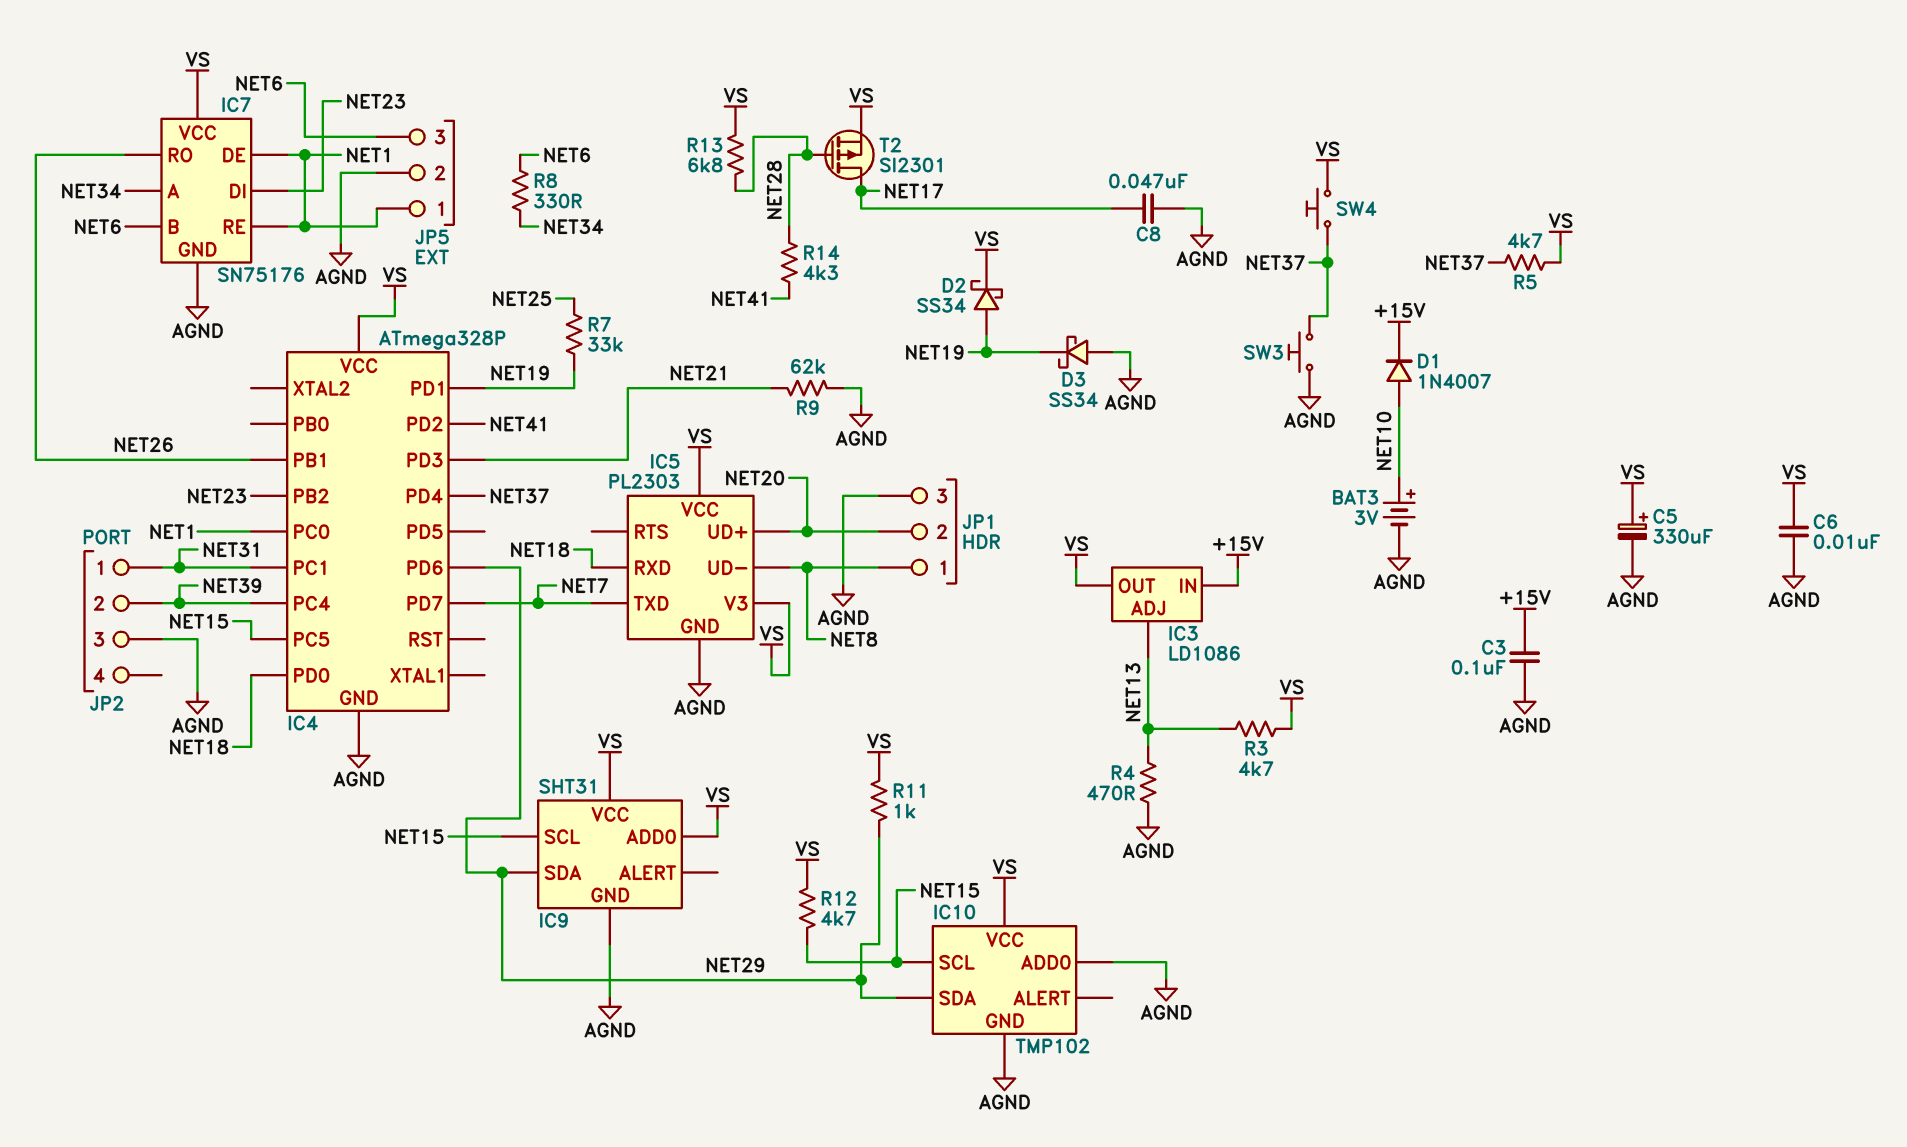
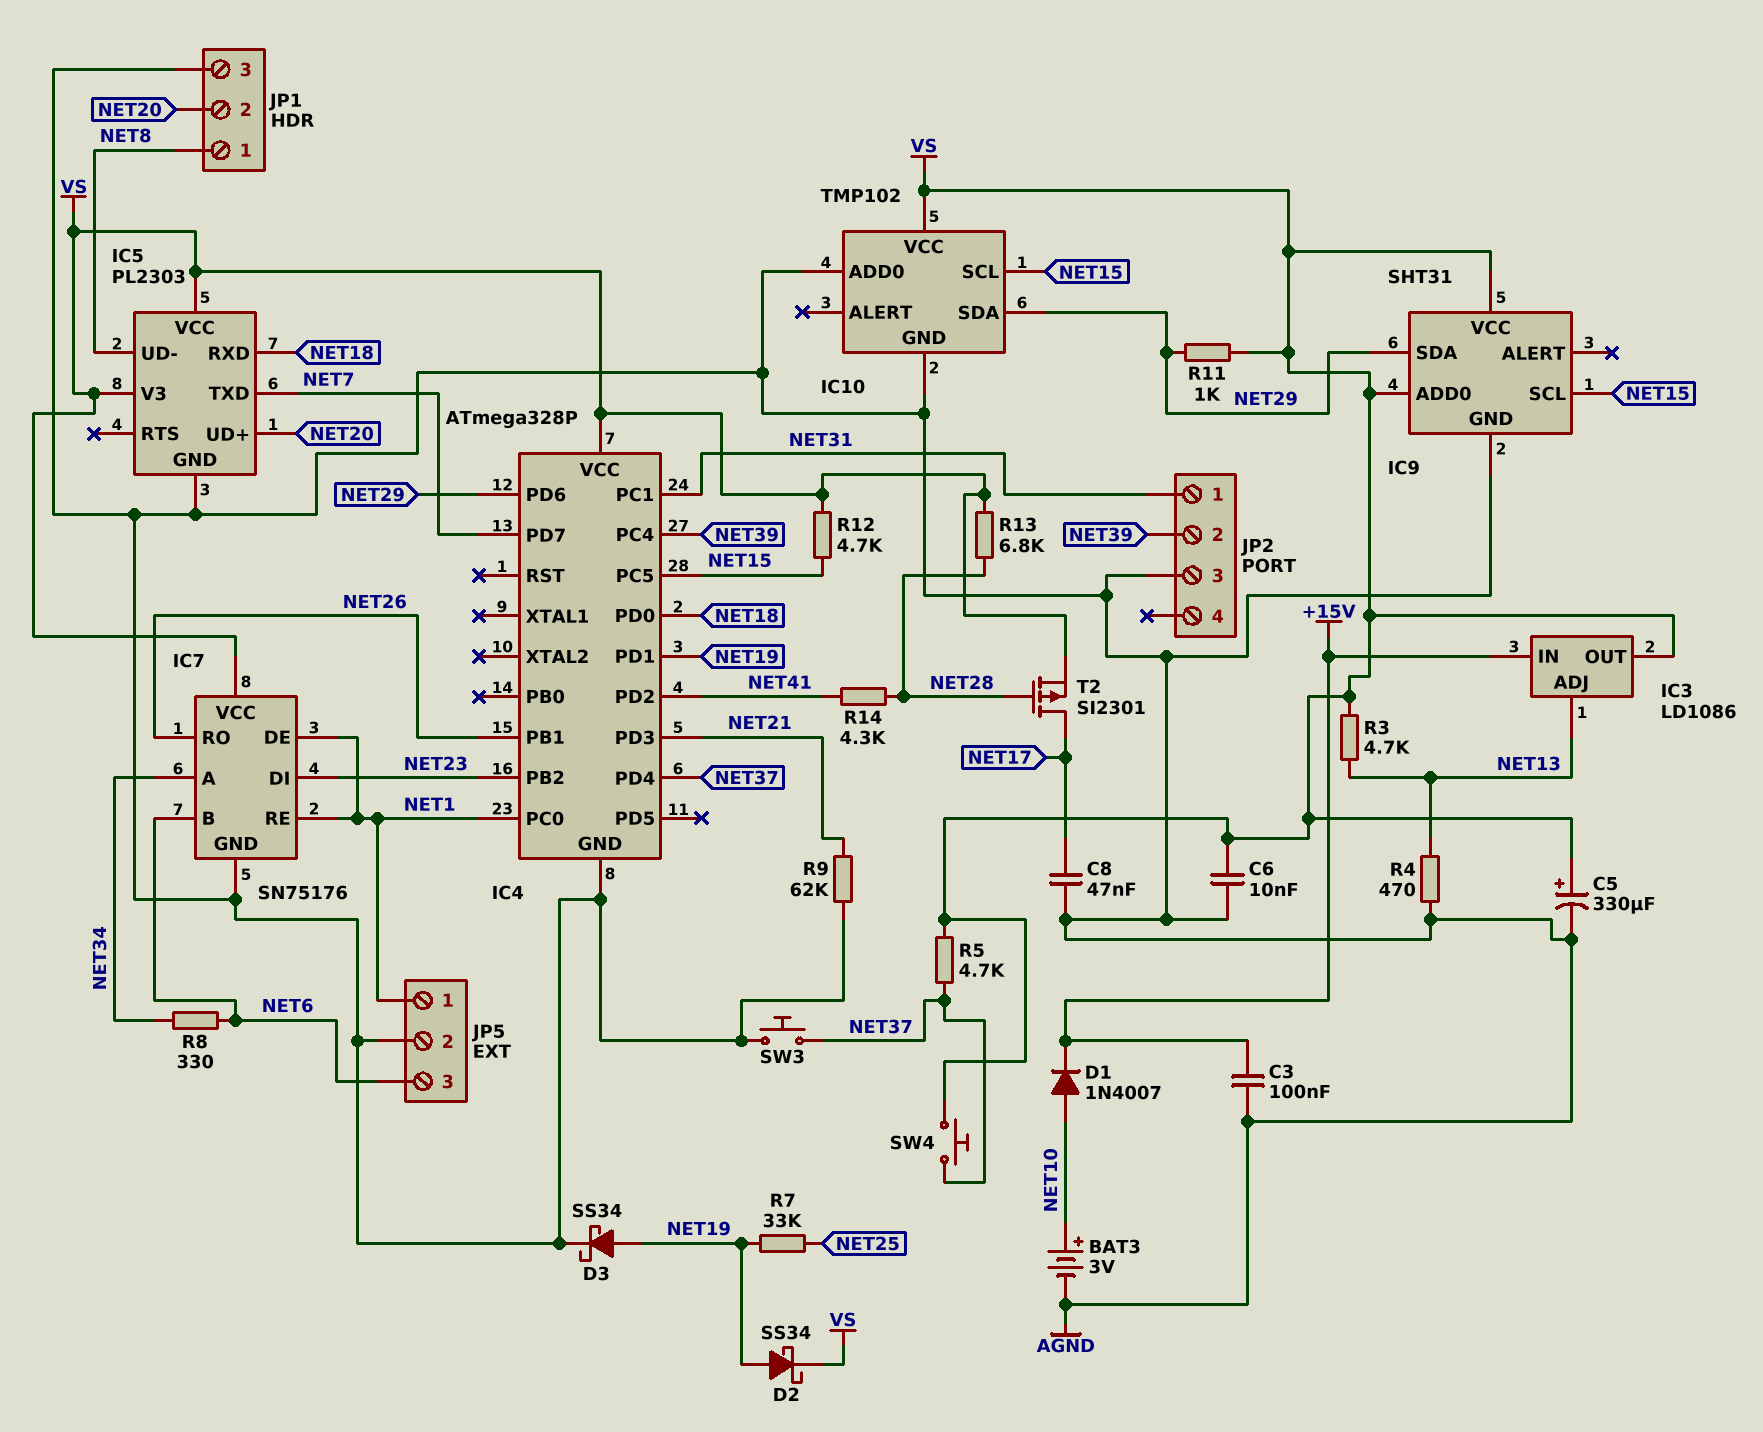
D3: schottky SS34 (A AGND, K NET19) -> schottky SS34 (A NET19, K AGND)

